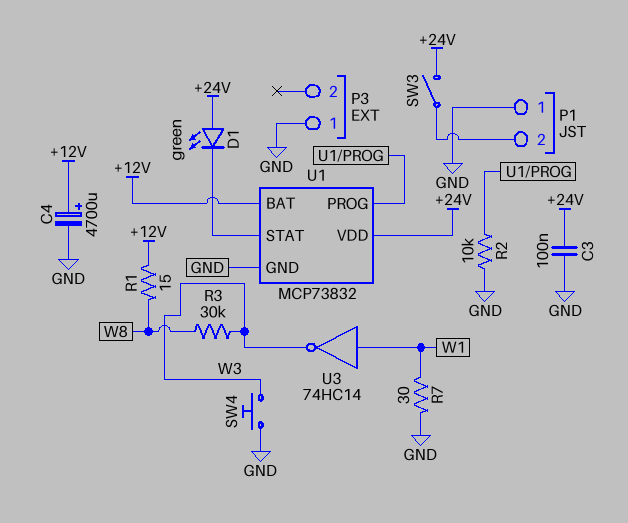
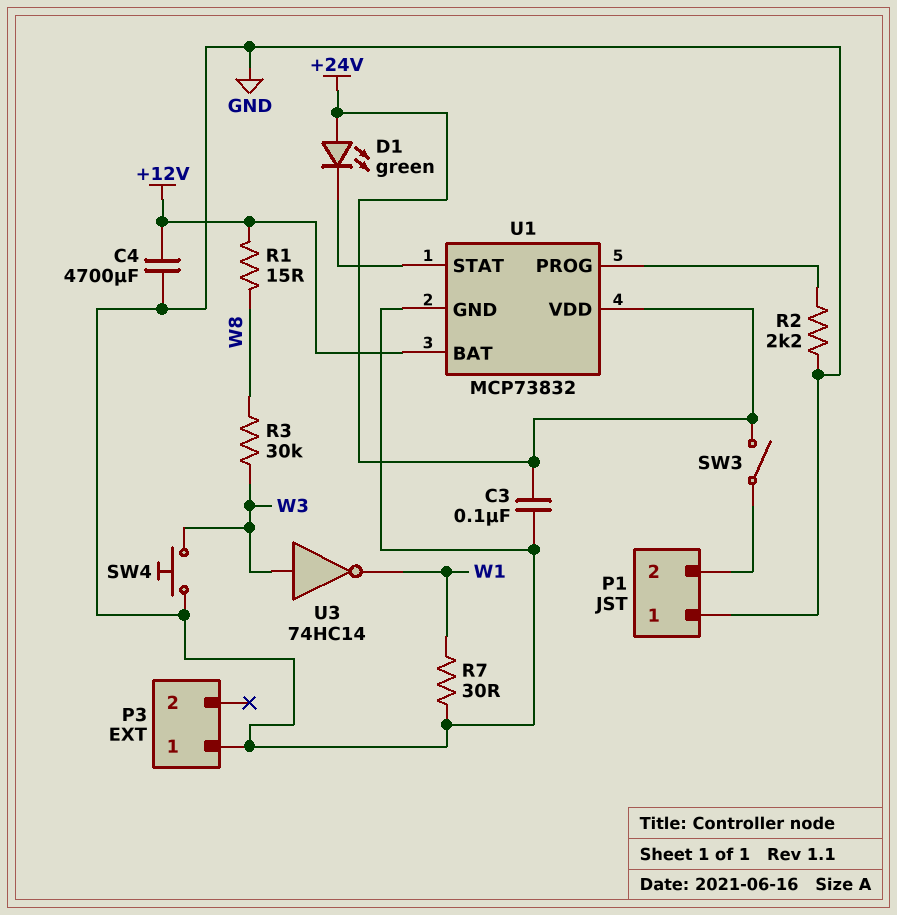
C4: 4700uF (plus +12V, minus GND) -> 4700uF (+12V, GND)
R2: 10k (GND, U1/PROG) -> 2.2k (GND, U1/PROG)
U3: NOT 74HC14 (in W1, out W3) -> NOT 74HC14 (in W3, out W1)

